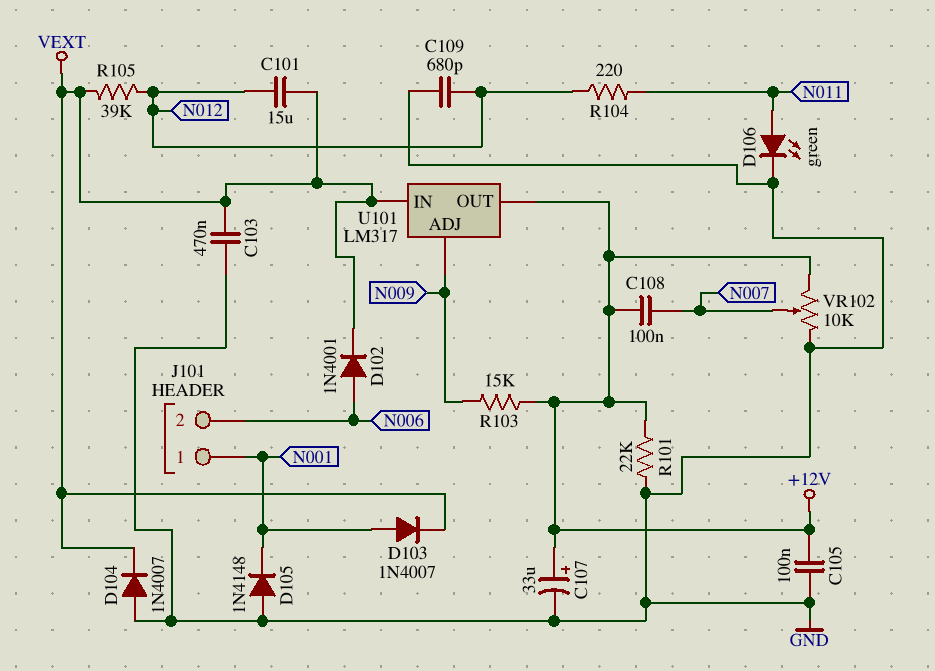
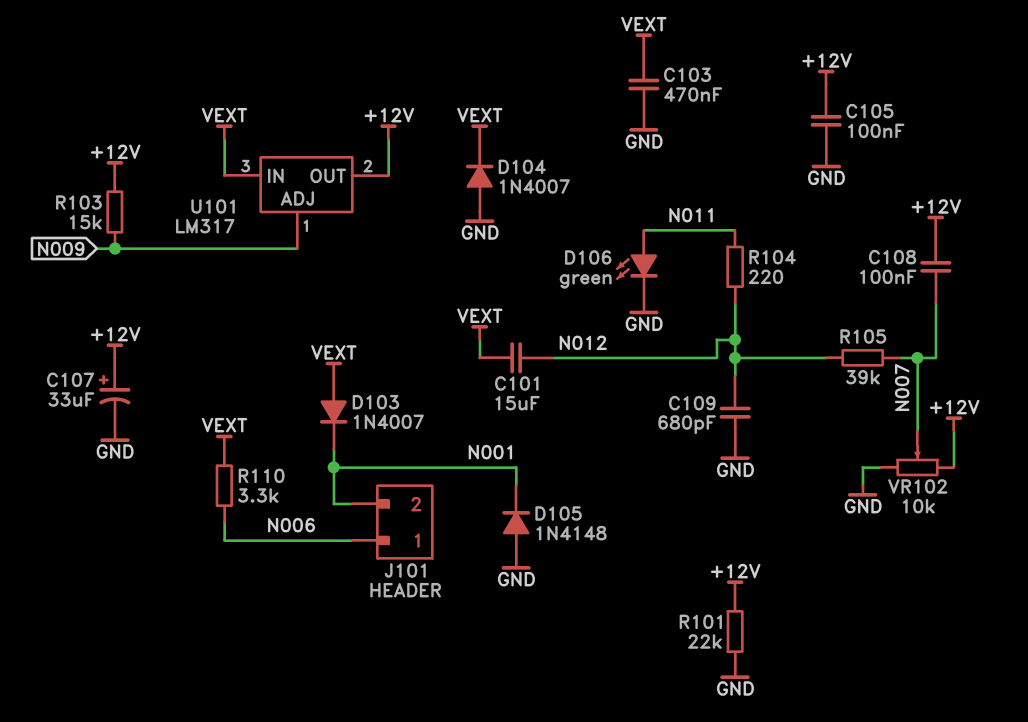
D102: diode 1N4001 (A N006, K VEXT) -> none
D103: diode 1N4007 (A N001, K VEXT) -> diode 1N4007 (A VEXT, K N001)
J101 pin 1: N001 -> N006
J101 pin 2: N006 -> N001
R105: 39k (N012, VEXT) -> 39k (N007, N012)
R110: none -> 3.3k (N006, VEXT)

